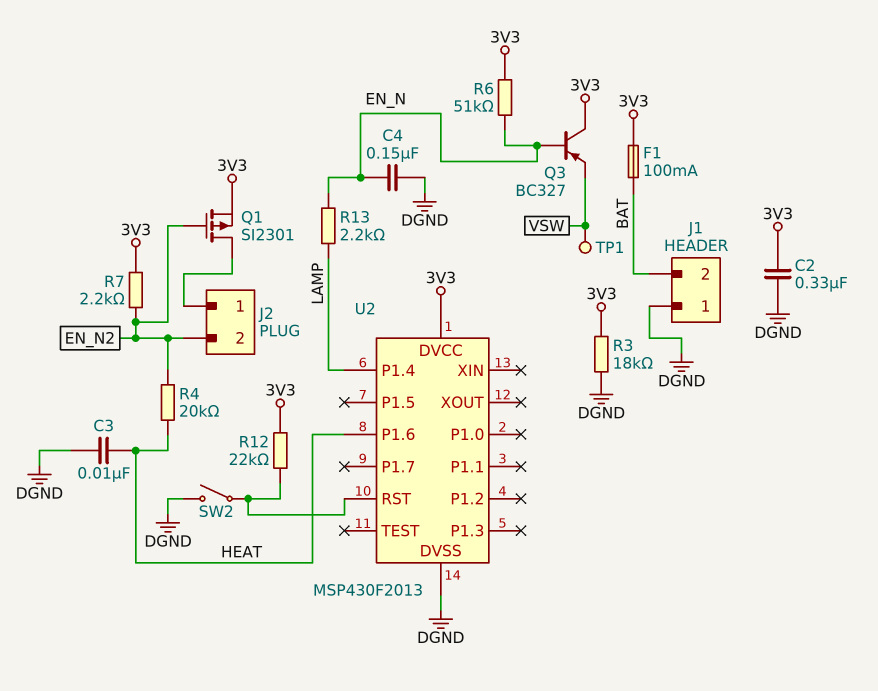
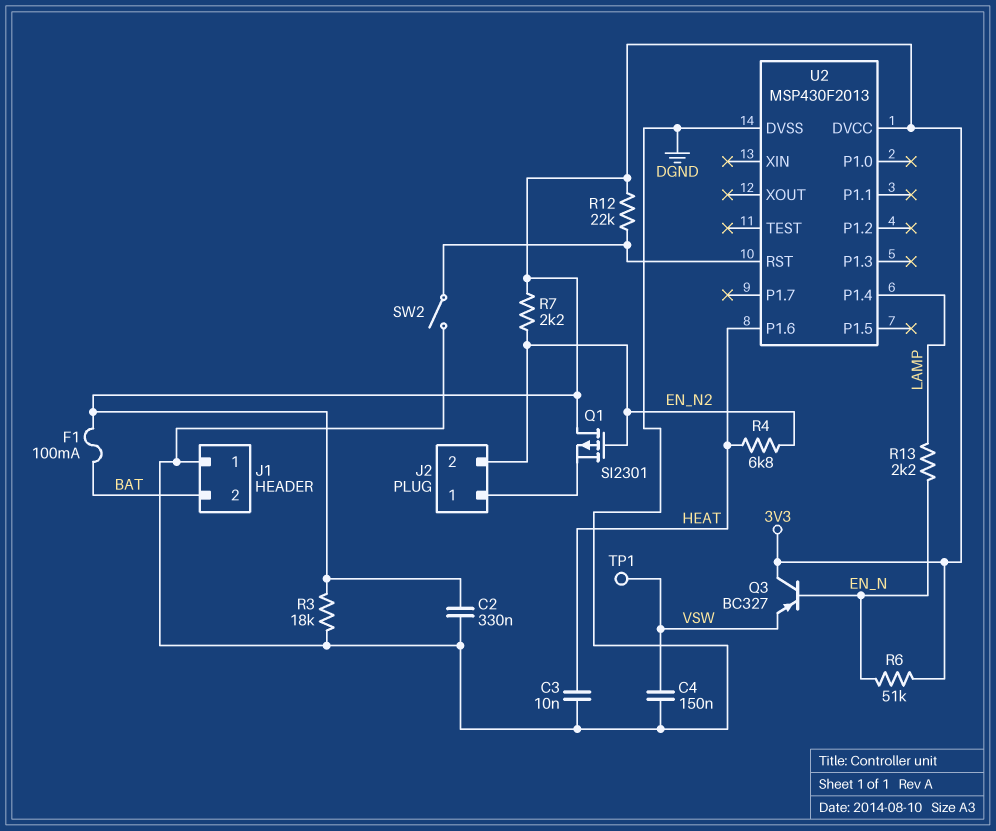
C4: 150nF (DGND, EN_N) -> 150nF (DGND, VSW)
Q1: PMOS SI2301 (G EN_N2, D J2/1, S 3V3) -> PMOS SI2301 (G EN_N2, D 3V3, S J2/1)
R4: 20k (EN_N2, HEAT) -> 6.8k (EN_N2, HEAT)

